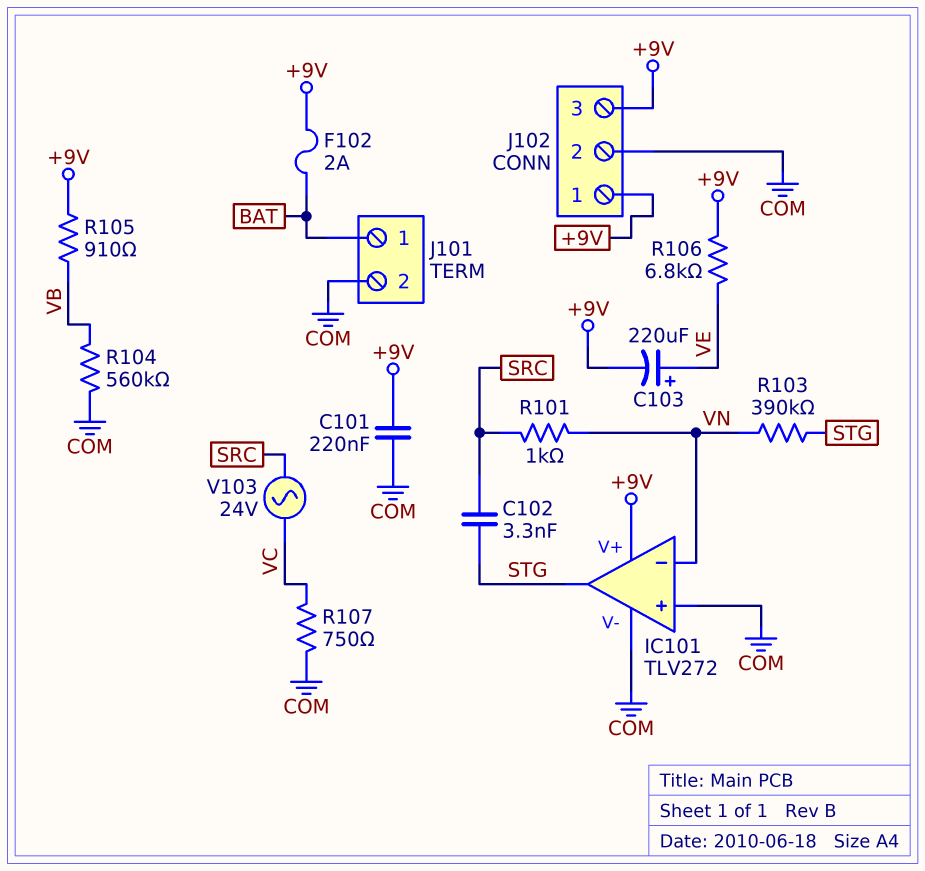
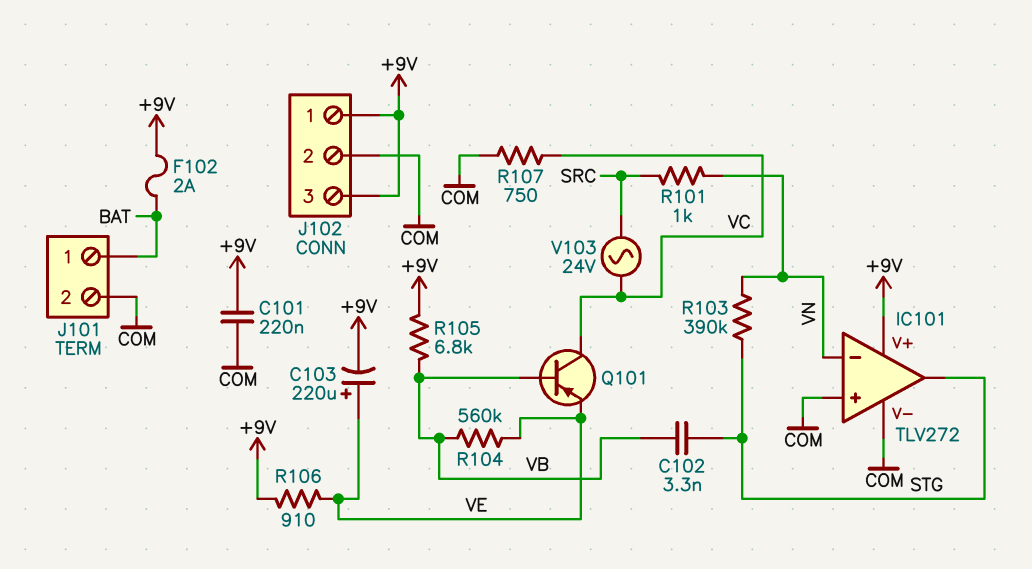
C102: 3.3nF (SRC, STG) -> 3.3nF (STG, VB)
Q101: none -> PNP (B VB, C VC, E VE)
R104: 560k (COM, VB) -> 560k (VB, VE)
R105: 910 (+9V, VB) -> 6.8k (+9V, VB)
R106: 6.8k (+9V, VE) -> 910 (+9V, VE)

